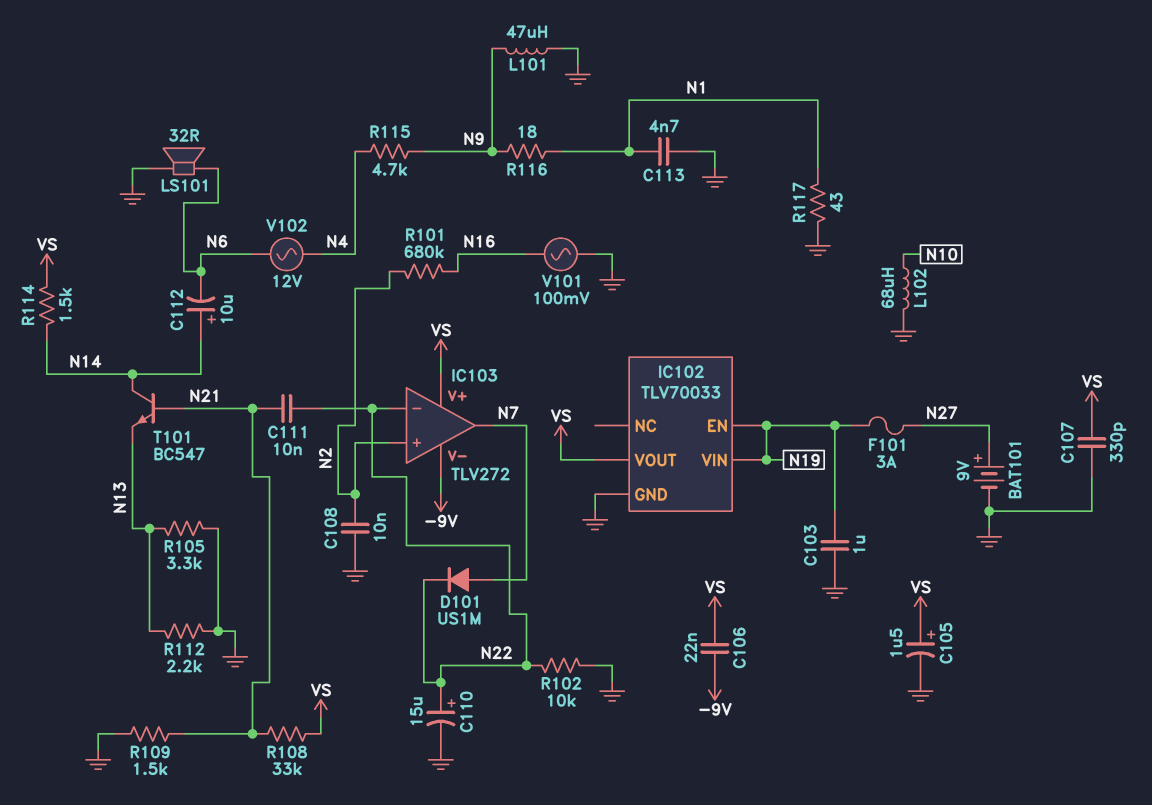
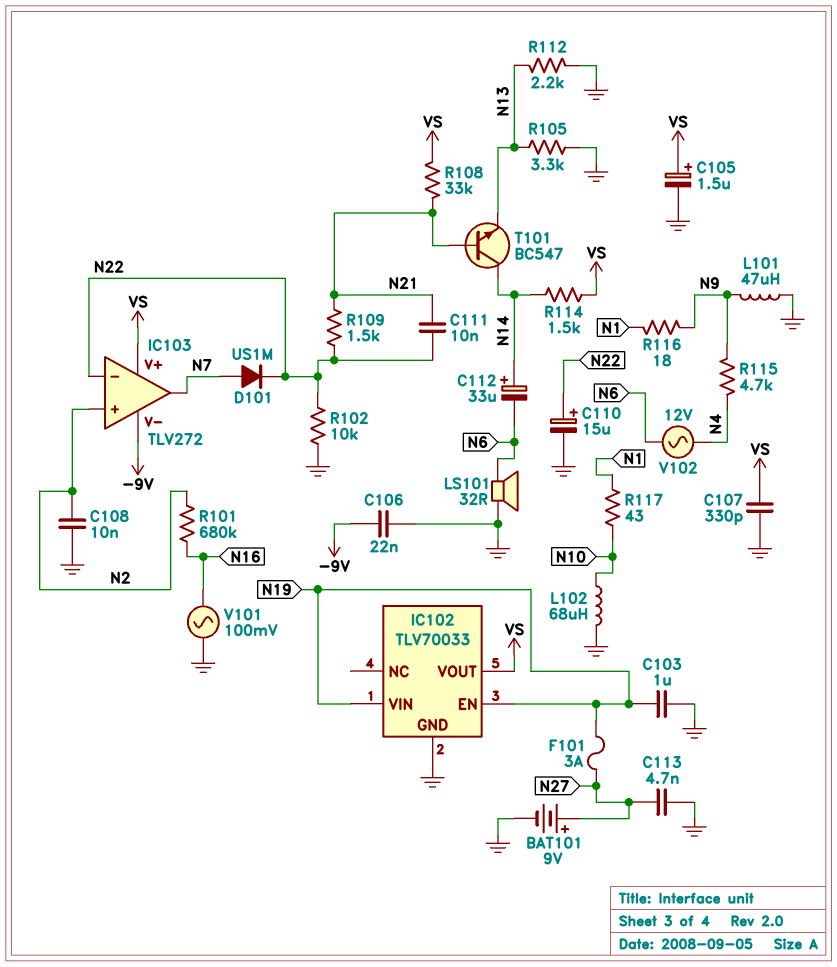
C106: 22nF (-9V, VS) -> 22nF (-9V, GND)
C112: 10uF (plus N14, minus N6) -> 33uF (plus N14, minus N6)
C113: 4.7nF (GND, N1) -> 4.7nF (GND, N27)
R109: 1.5k (GND, N21) -> 1.5k (N21, N22)
R117: 43 (GND, N1) -> 43 (N1, N10)

